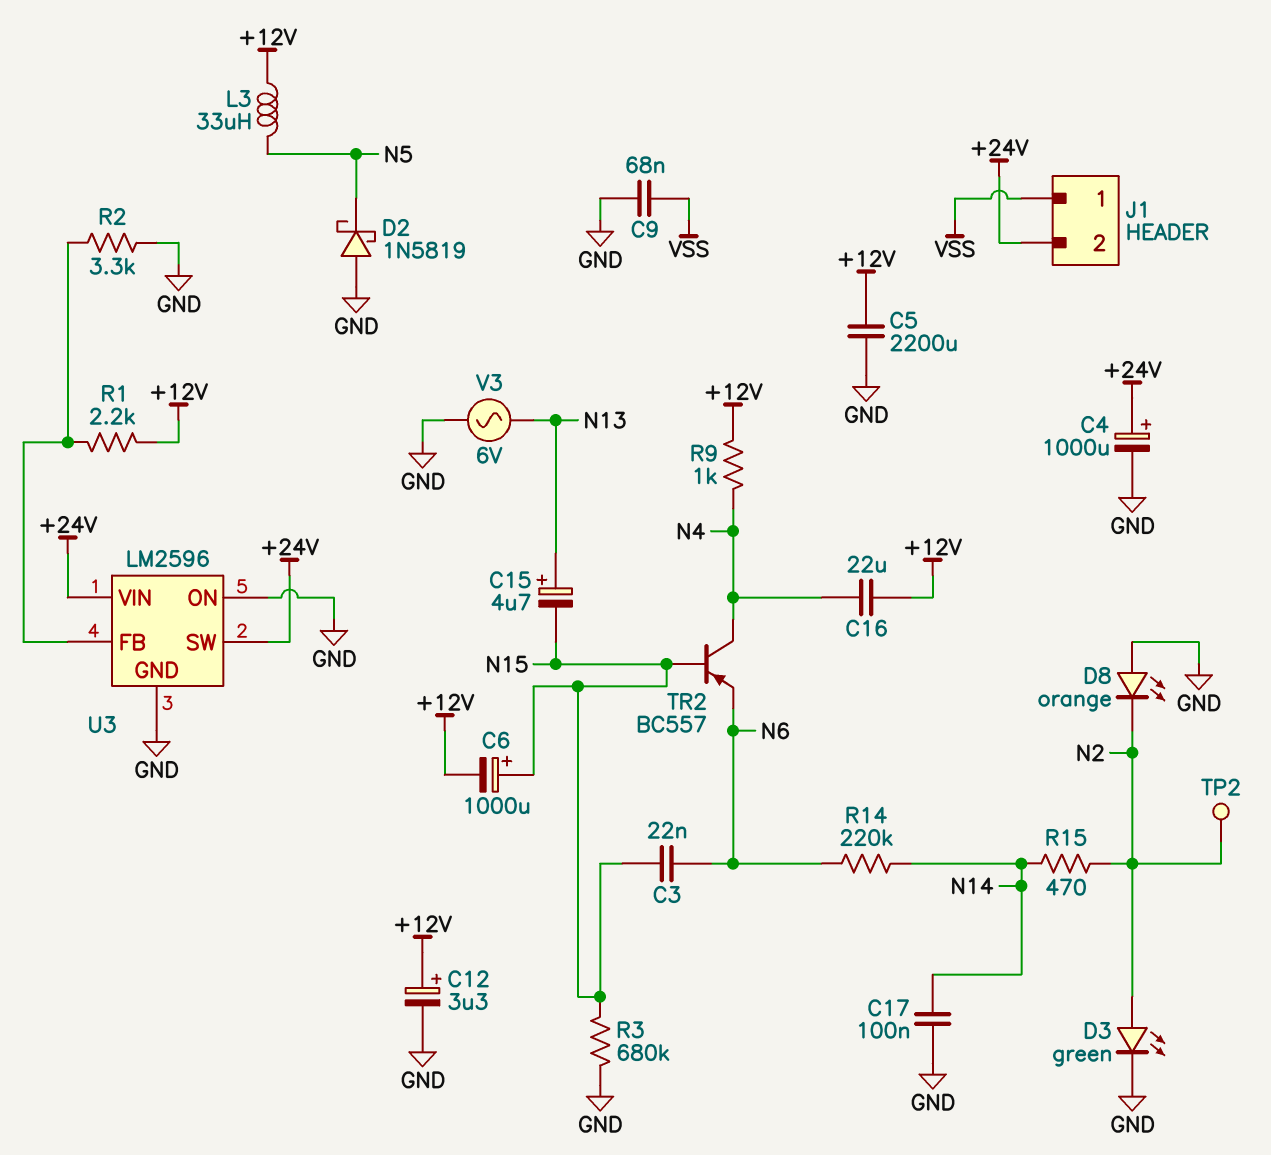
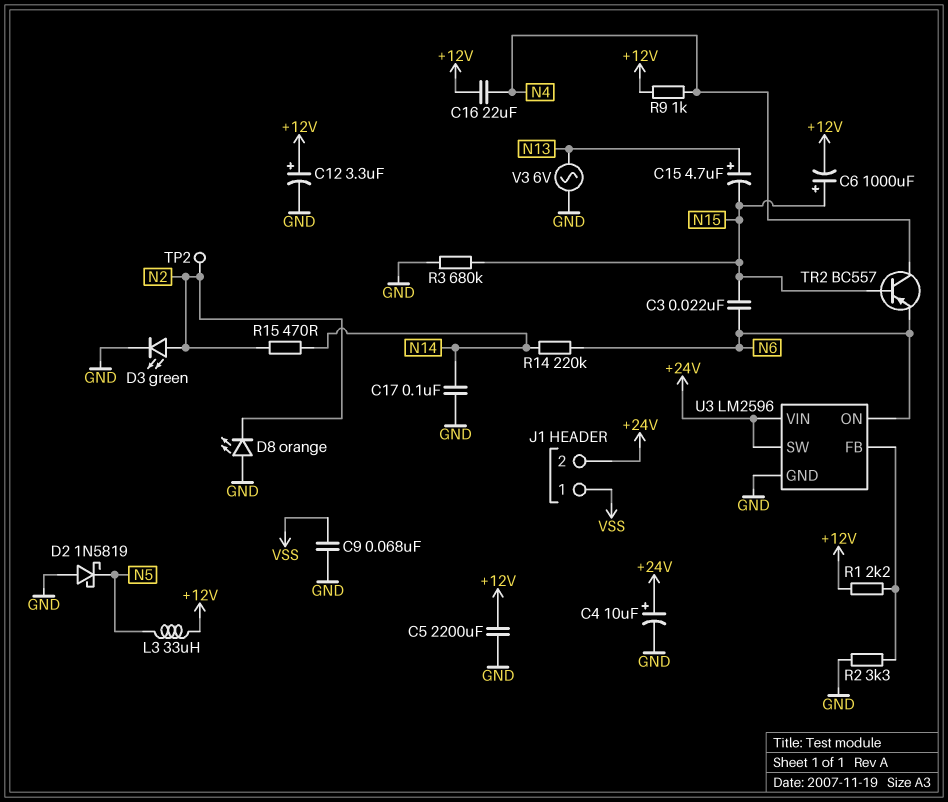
C4: 1000uF (plus +24V, minus GND) -> 10uF (plus +24V, minus GND)
U3 pin ON: GND -> N6

